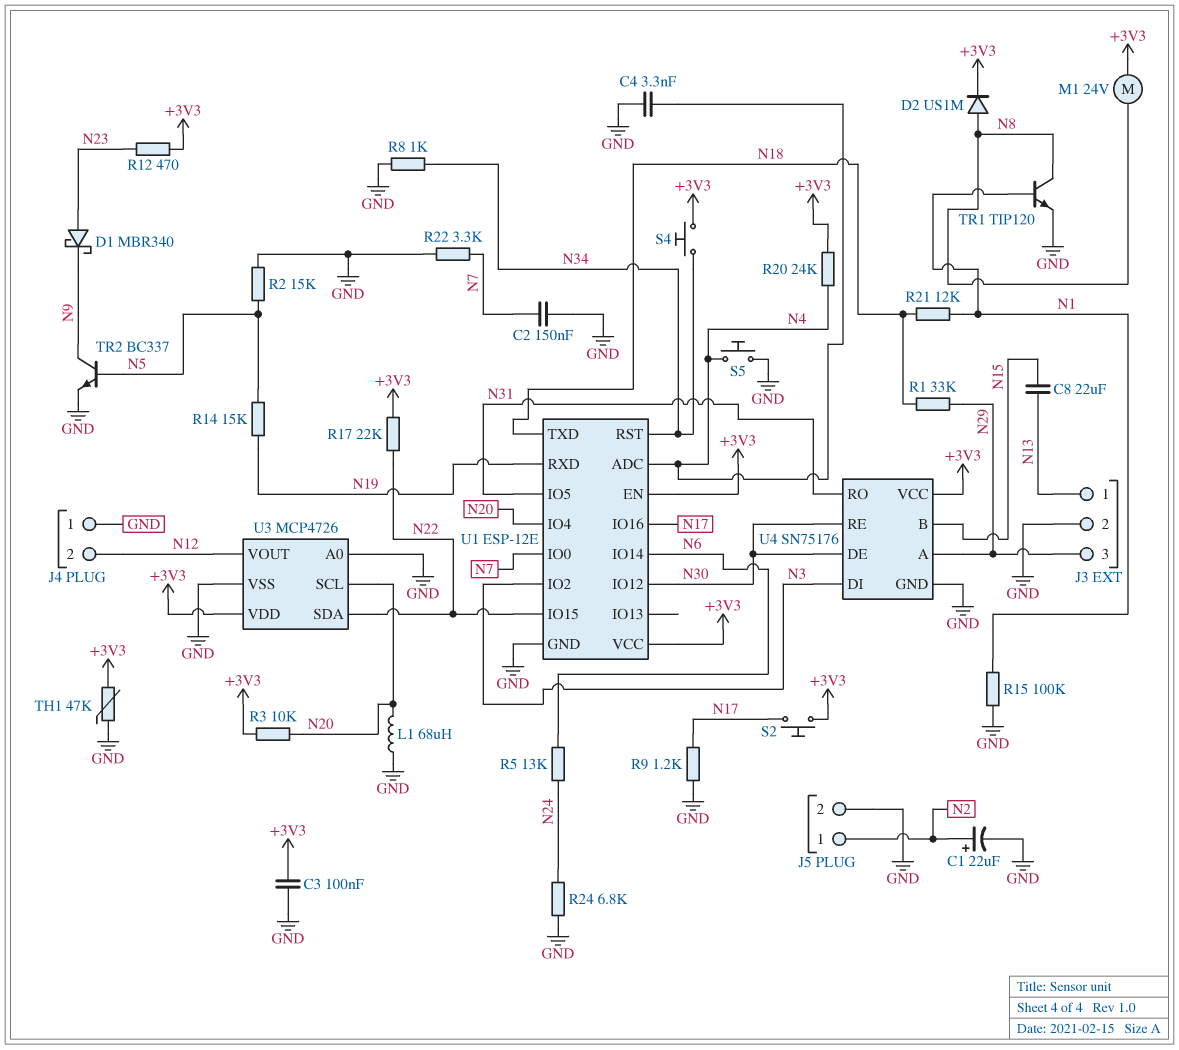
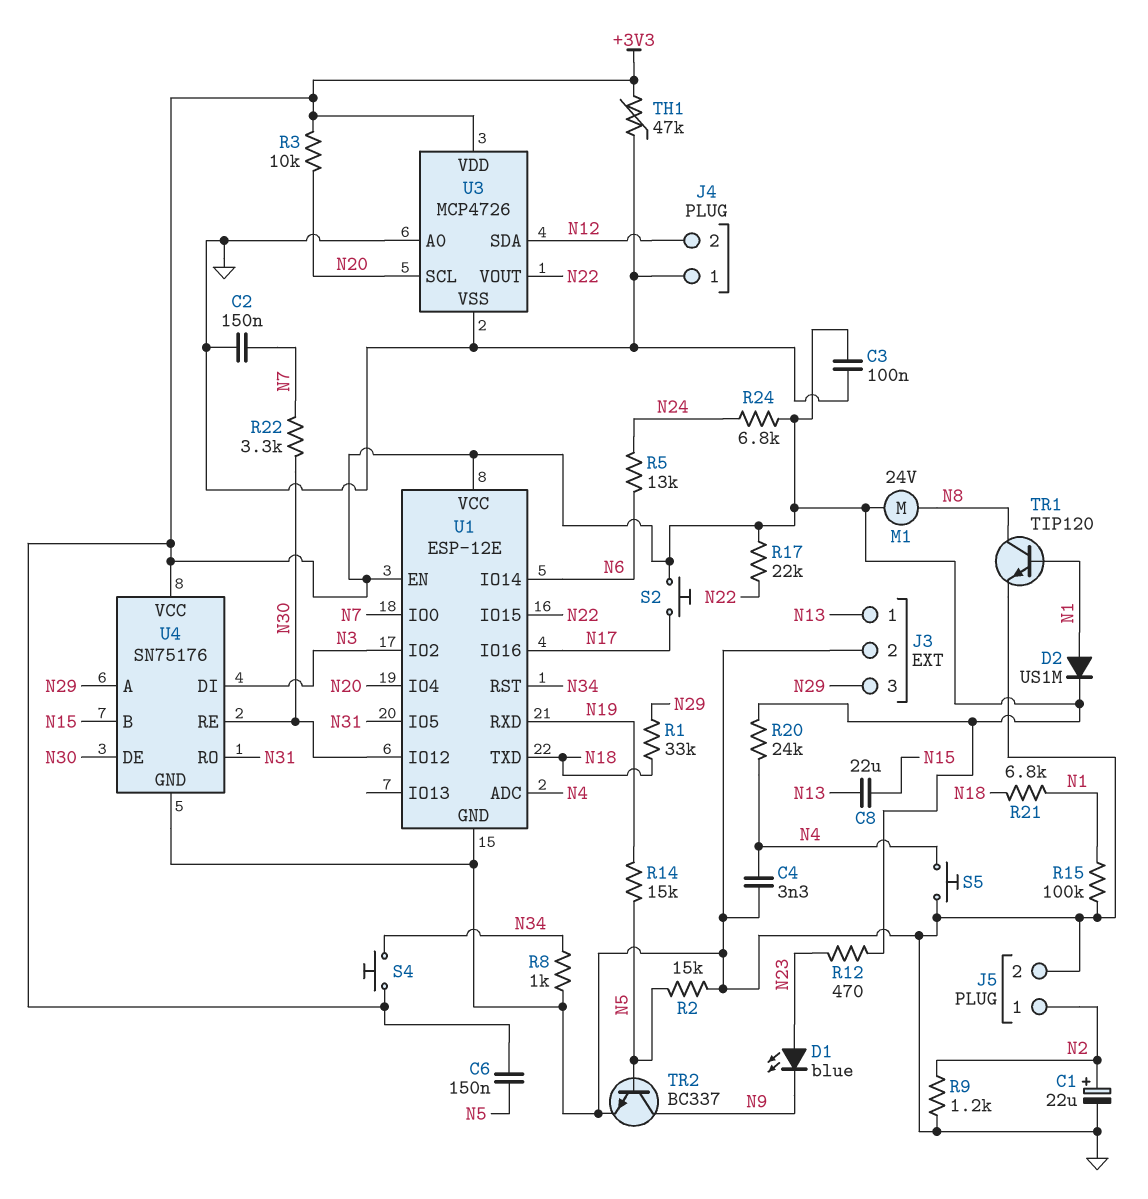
C6: none -> 150nF (+3V3, N5)
D1: schottky MBR340 (A N23, K N9) -> LED blue (A N23, K N9)
D2: diode US1M (A N8, K +3V3) -> diode US1M (A N1, K +3V3)
L1: 68uH (GND, N20) -> none
R9: 1.2k (GND, N17) -> 1.2k (GND, N2)
R21: 12k (N1, N18) -> 6.8k (N1, N18)
R22: 3.3k (GND, N7) -> 3.3k (N7, N30)
R24: 6.8k (GND, N24) -> 6.8k (+3V3, N24)
U3 pin SDA: N22 -> N12
U3 pin VOUT: N12 -> N22

